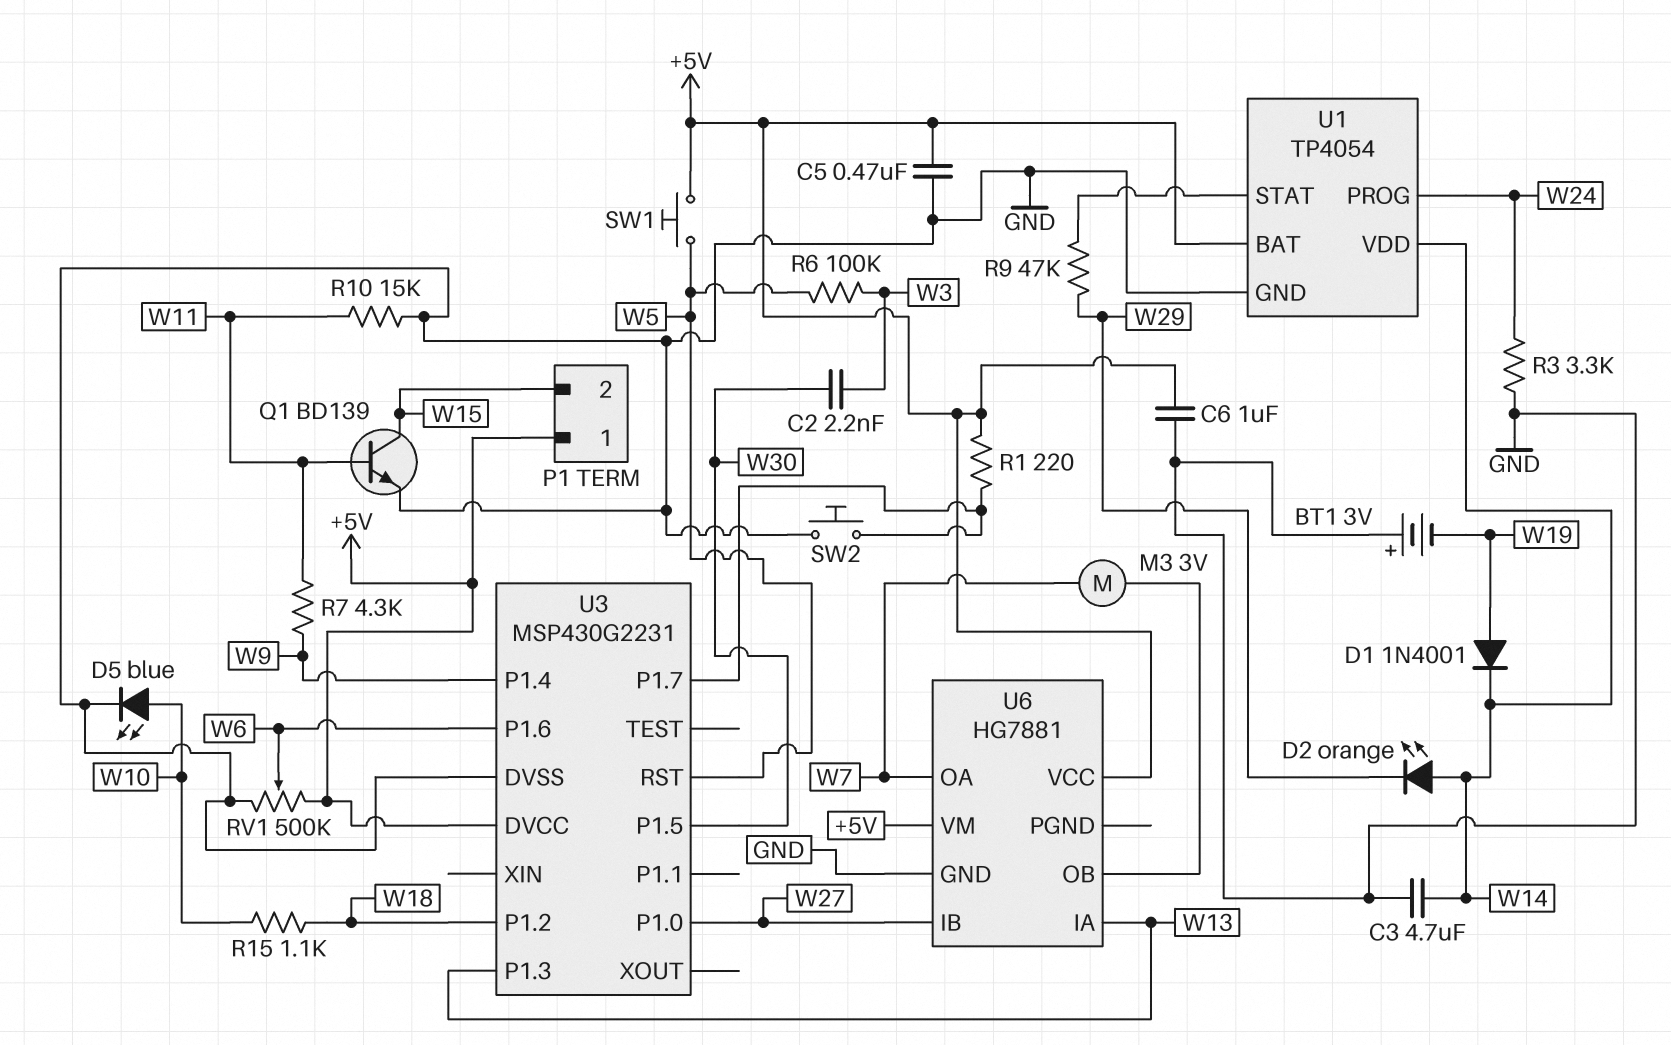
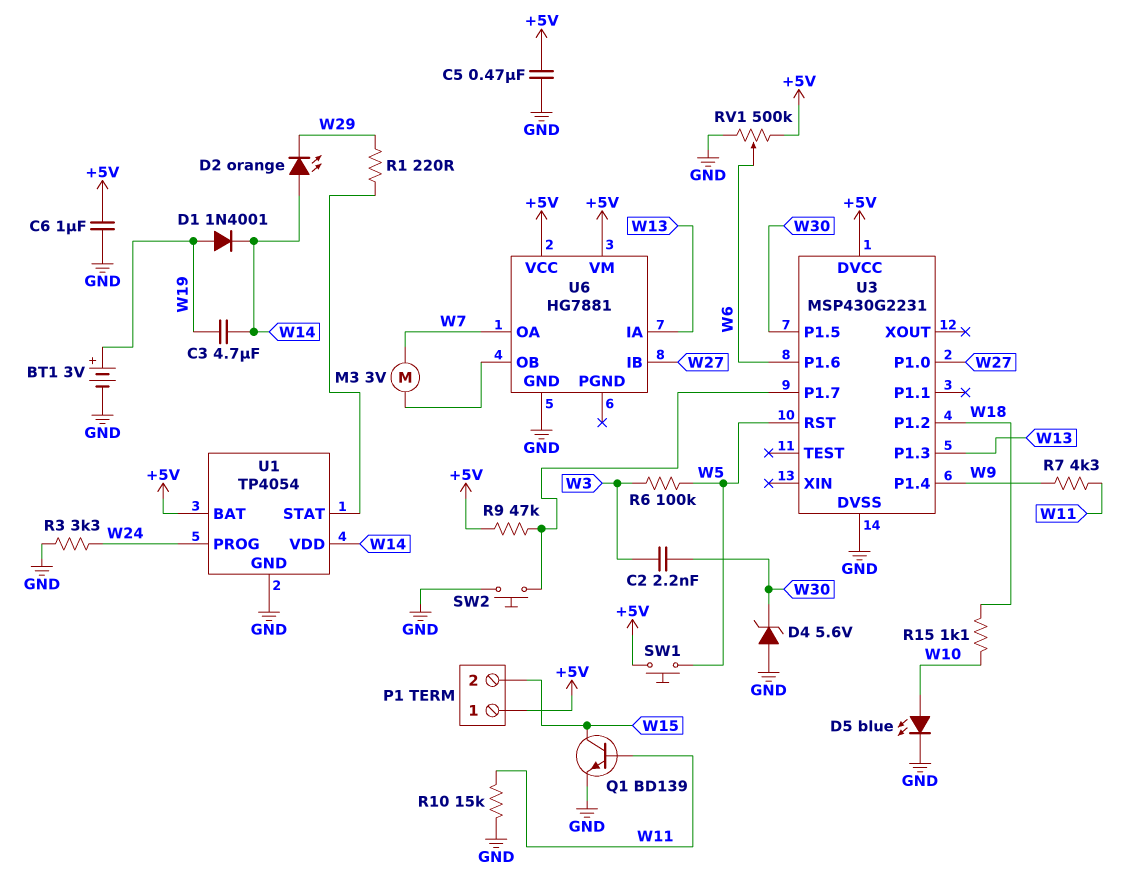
BT1: 3V (plus GND, minus W19) -> 3V (plus W19, minus GND)
C3: 4.7uF (GND, W14) -> 4.7uF (W14, W19)
D4: none -> zener 5.6V (A GND, K W30)
R1: 220 (+5V, U3/P1.7) -> 220 (U1/STAT, W29)
R9: 47k (U1/STAT, W29) -> 47k (+5V, U3/P1.7)

